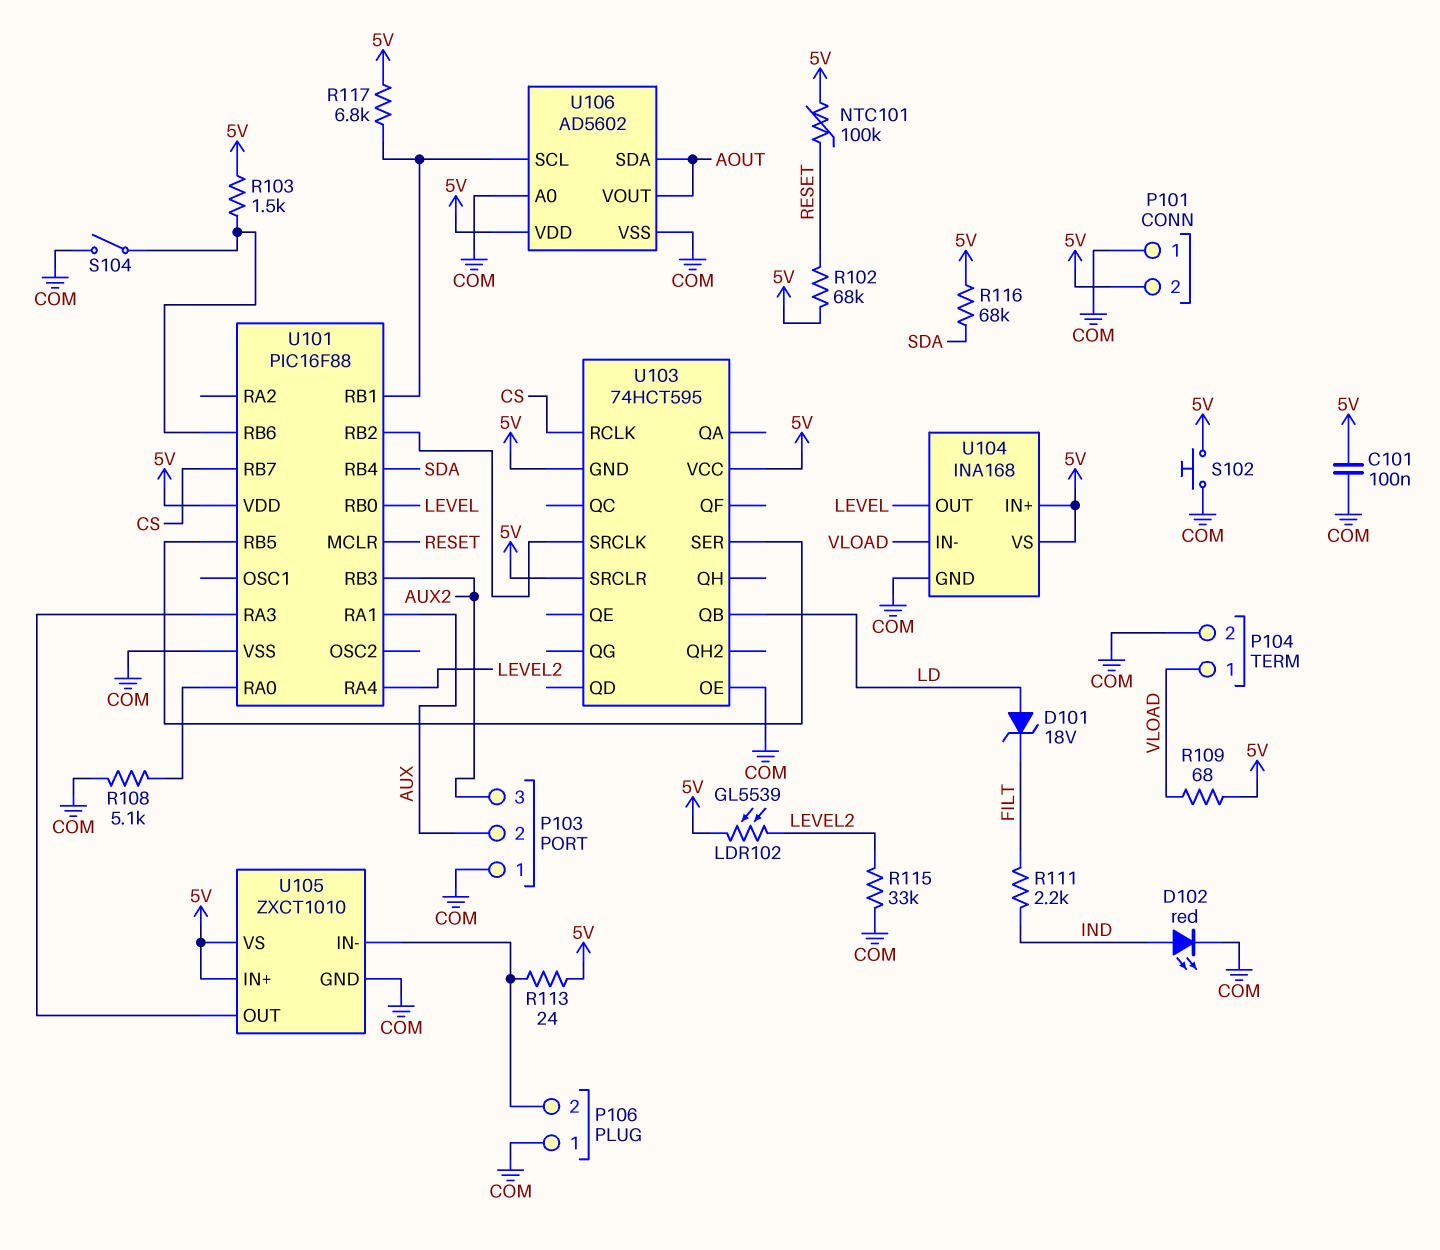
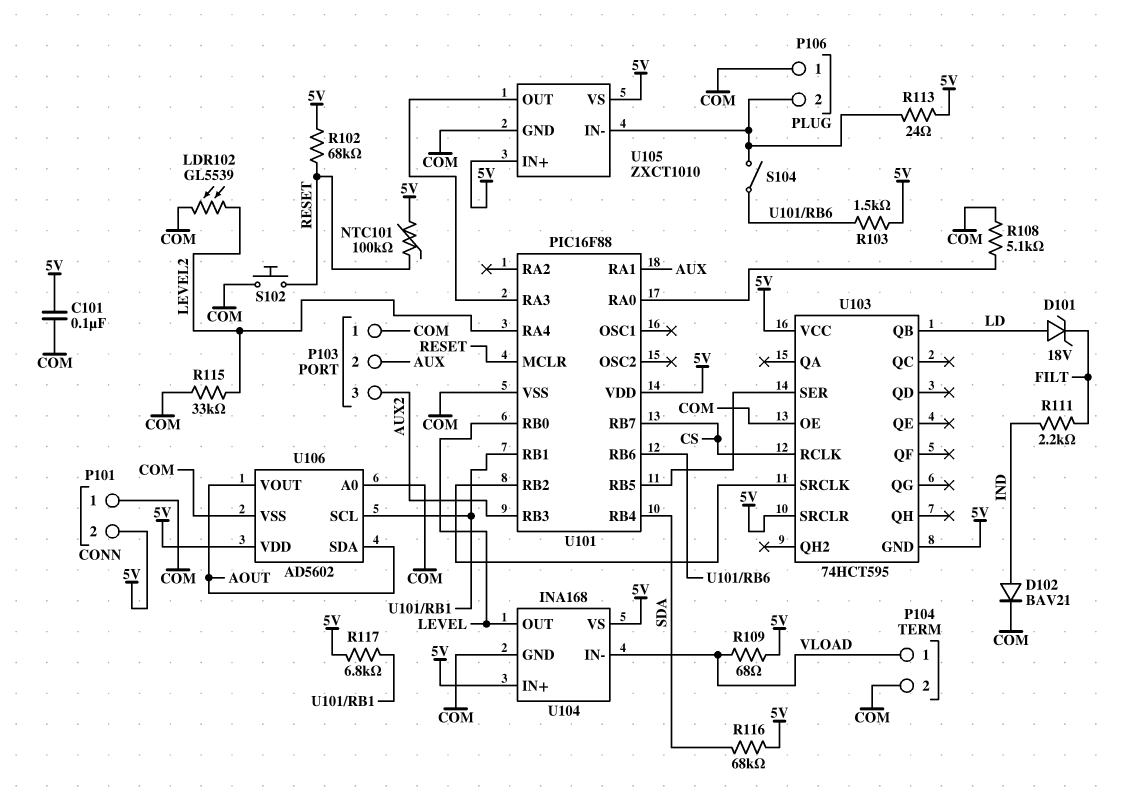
D102: LED red (A IND, K COM) -> diode BAV21 (A IND, K COM)
LDR102: GL5539 (5V, LEVEL2) -> GL5539 (COM, LEVEL2)
S102: button (5V, COM) -> button (COM, RESET)
S104: switch (COM, U101/RB6) -> switch (P106/2, U101/RB6)

